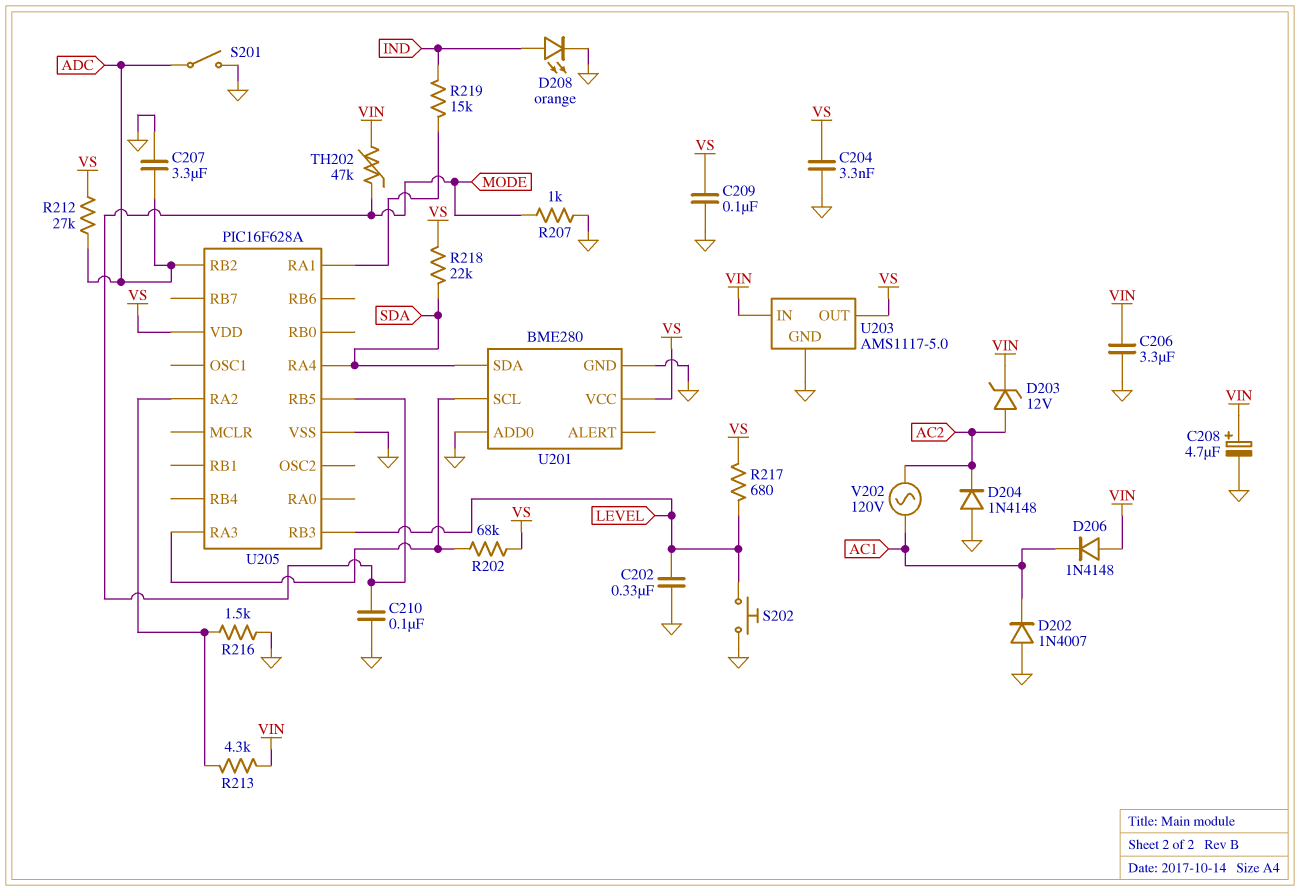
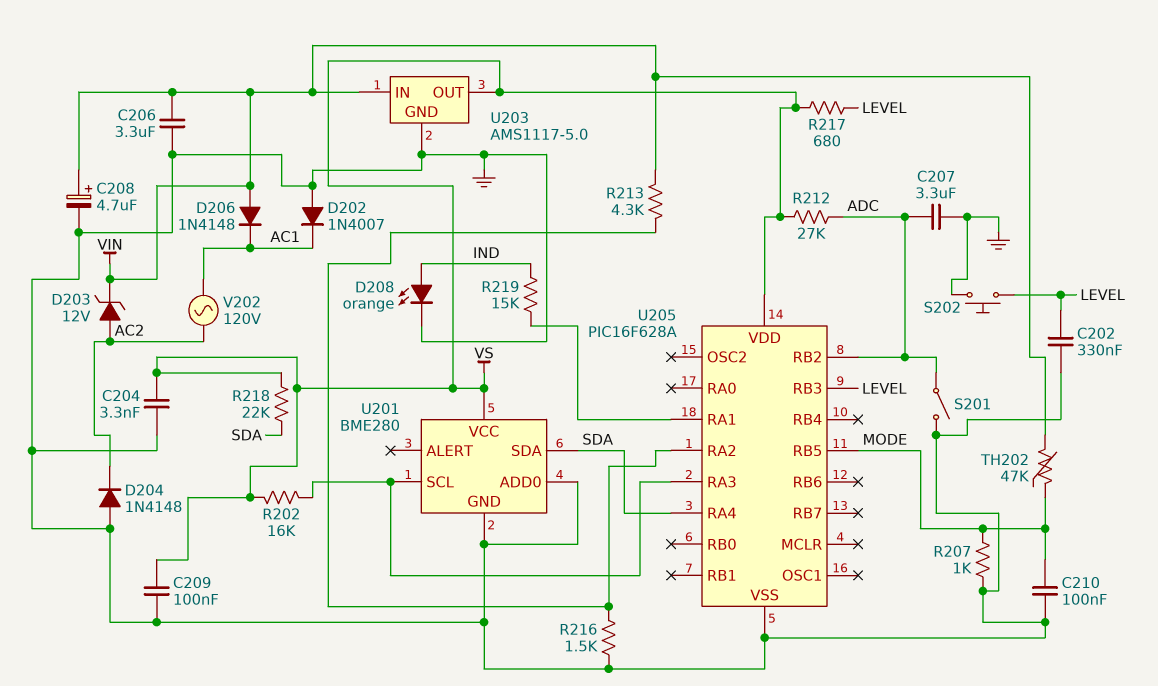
R202: 68k (U201/SCL, VS) -> 16k (U201/SCL, VS)

